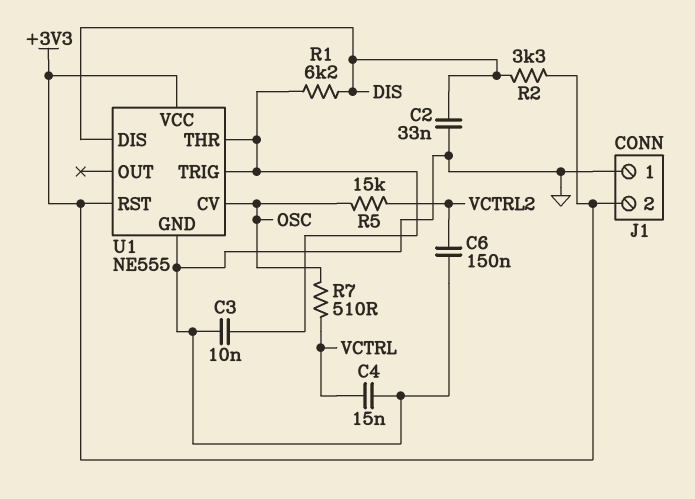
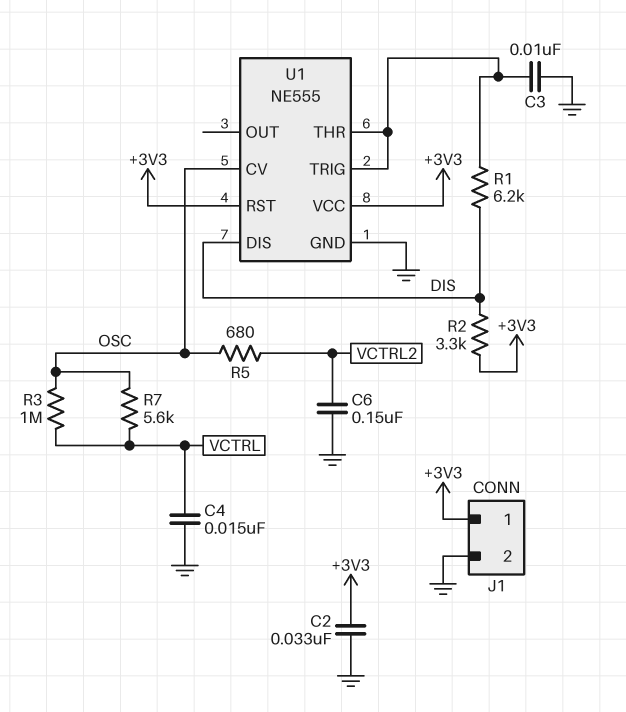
C2: 33nF (DIS, GND) -> 33nF (+3V3, GND)
J1 pin 1: GND -> +3V3
J1 pin 2: +3V3 -> GND
R3: none -> 1M (OSC, VCTRL)
R5: 15k (OSC, VCTRL2) -> 680 (OSC, VCTRL2)
R7: 510 (OSC, VCTRL) -> 5.6k (OSC, VCTRL)

